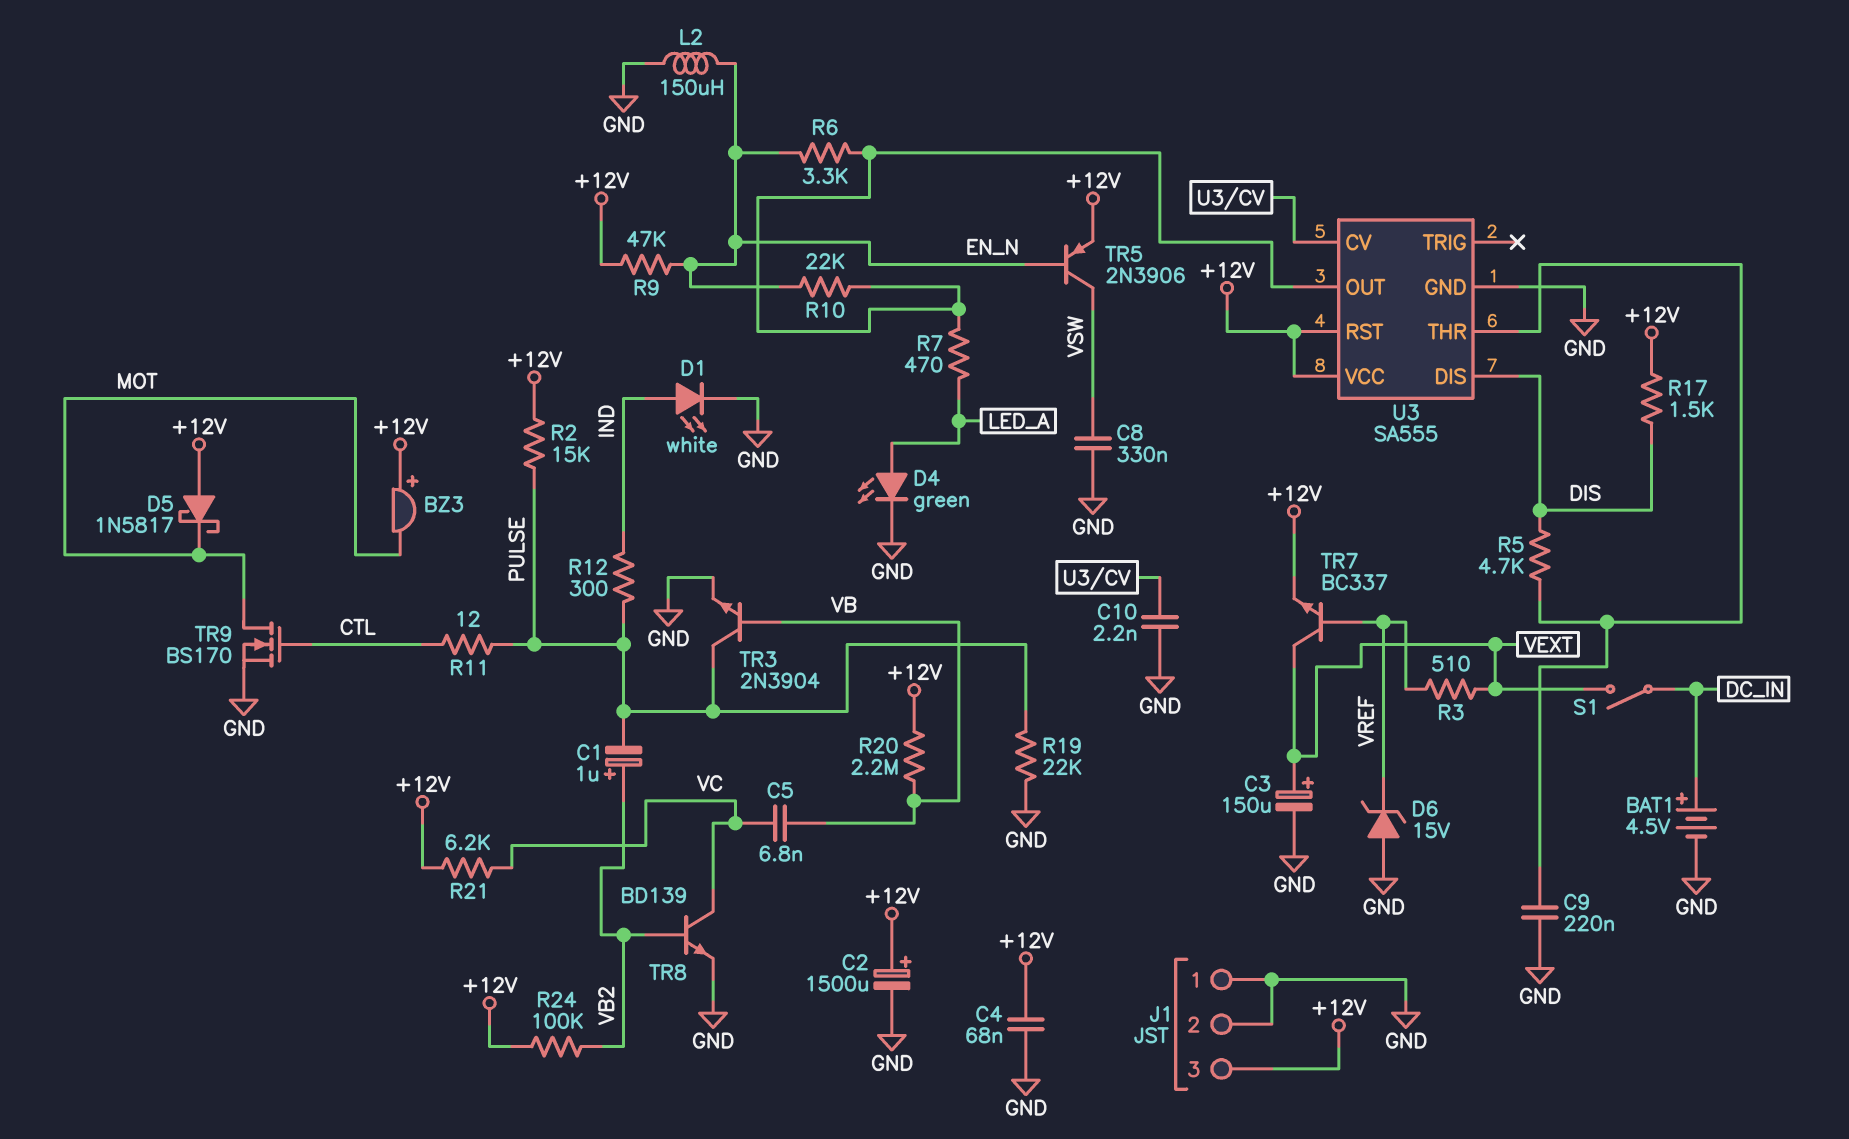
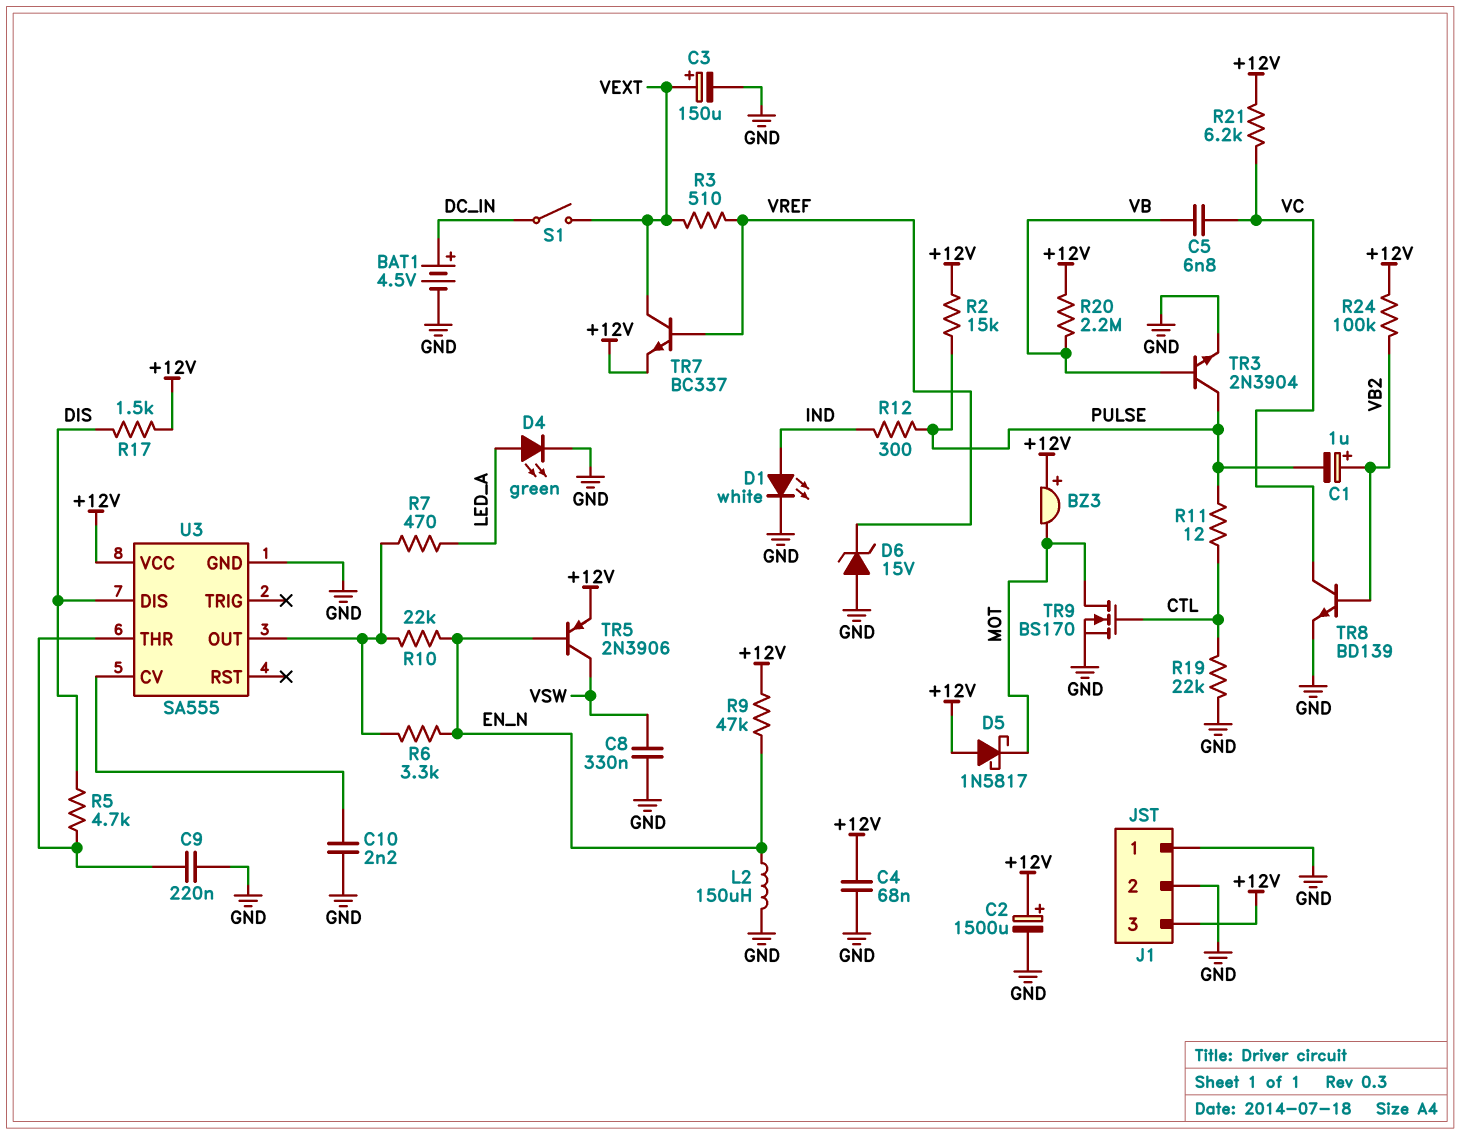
R19: 22k (GND, PULSE) -> 22k (CTL, GND)
U3 pin RST: +12V -> none

